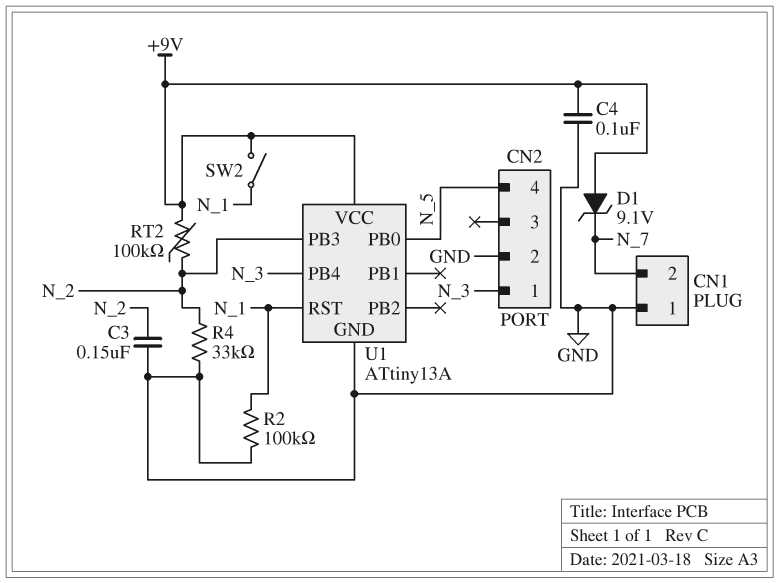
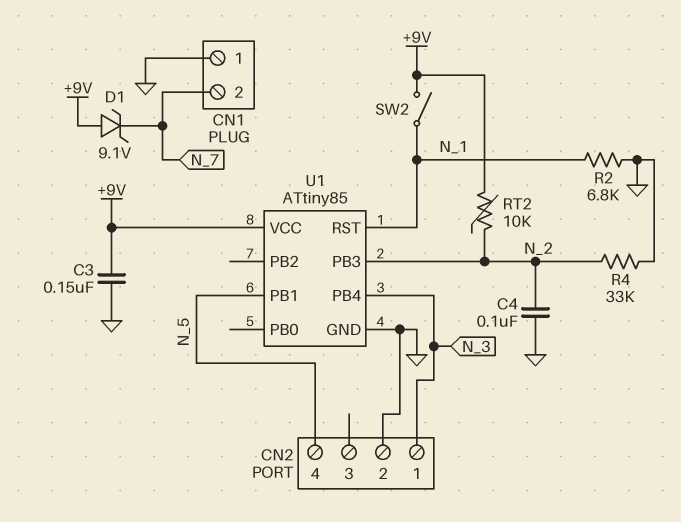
C3: 150nF (GND, N_2) -> 150nF (+9V, GND)
C4: 100nF (+9V, GND) -> 100nF (GND, N_2)
R2: 100k (GND, N_1) -> 6.8k (GND, N_1)
RT2: 100k (+9V, N_2) -> 10k (+9V, N_2)
U1: ATtiny13A -> ATtiny85
U1 pin PB0: N_5 -> none
U1 pin PB1: none -> N_5

